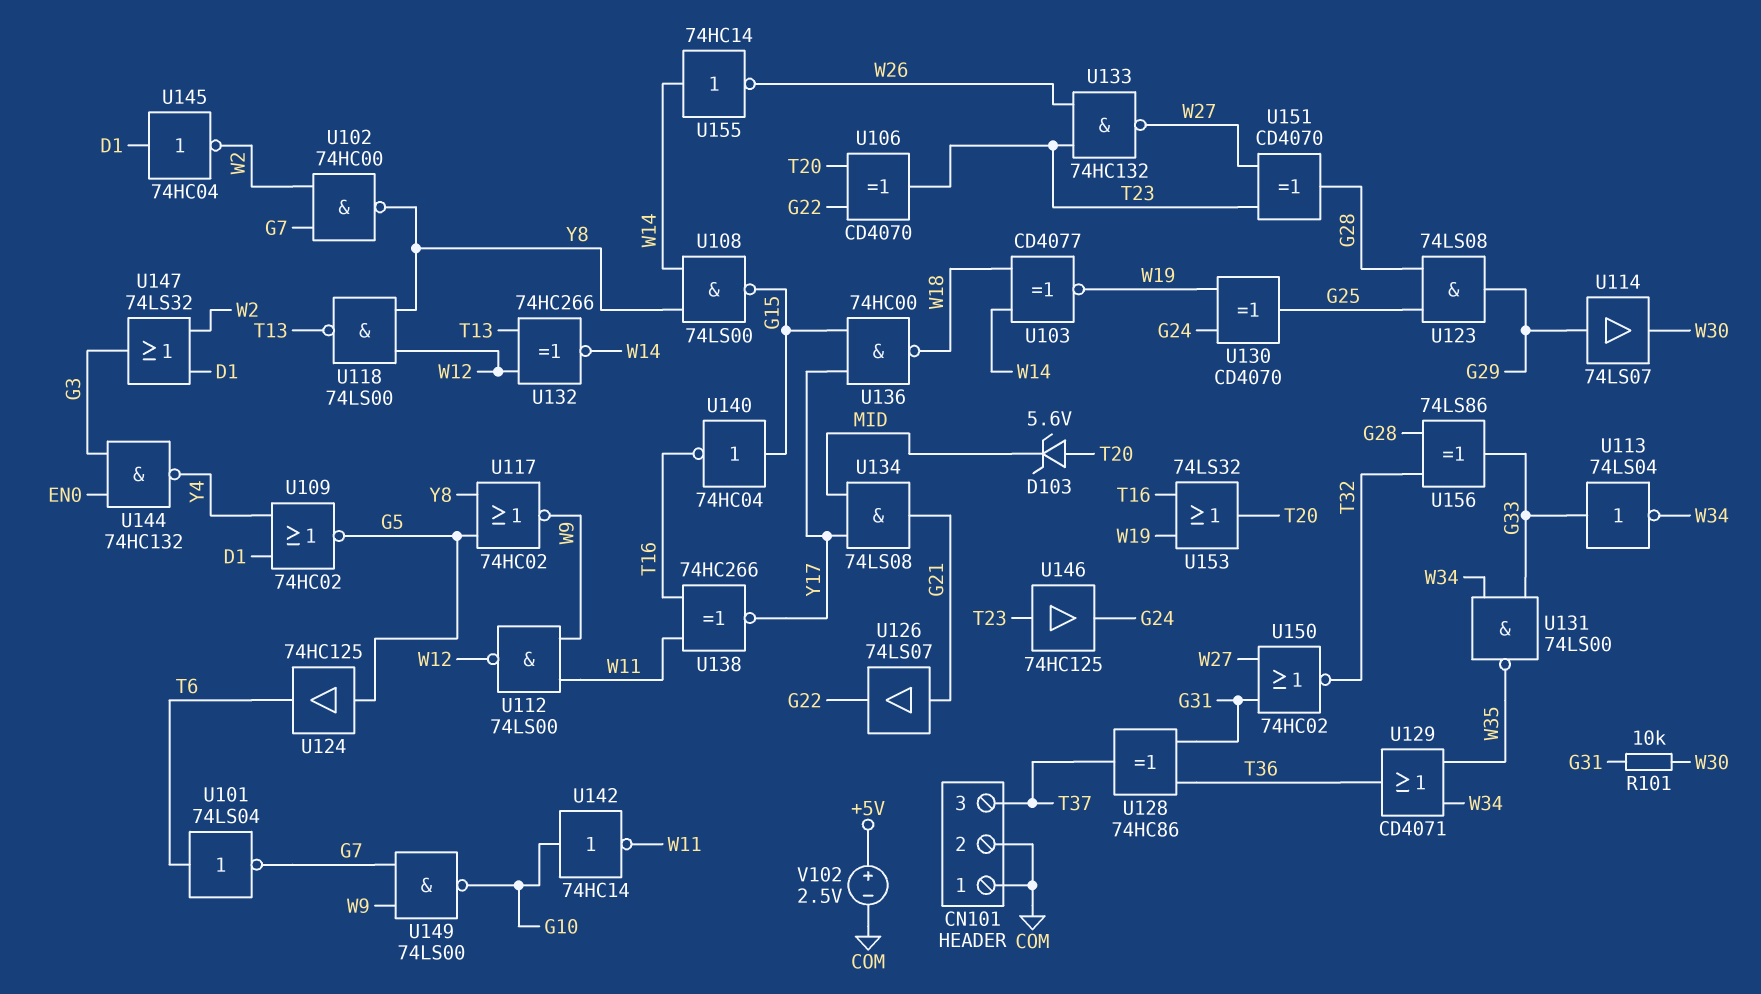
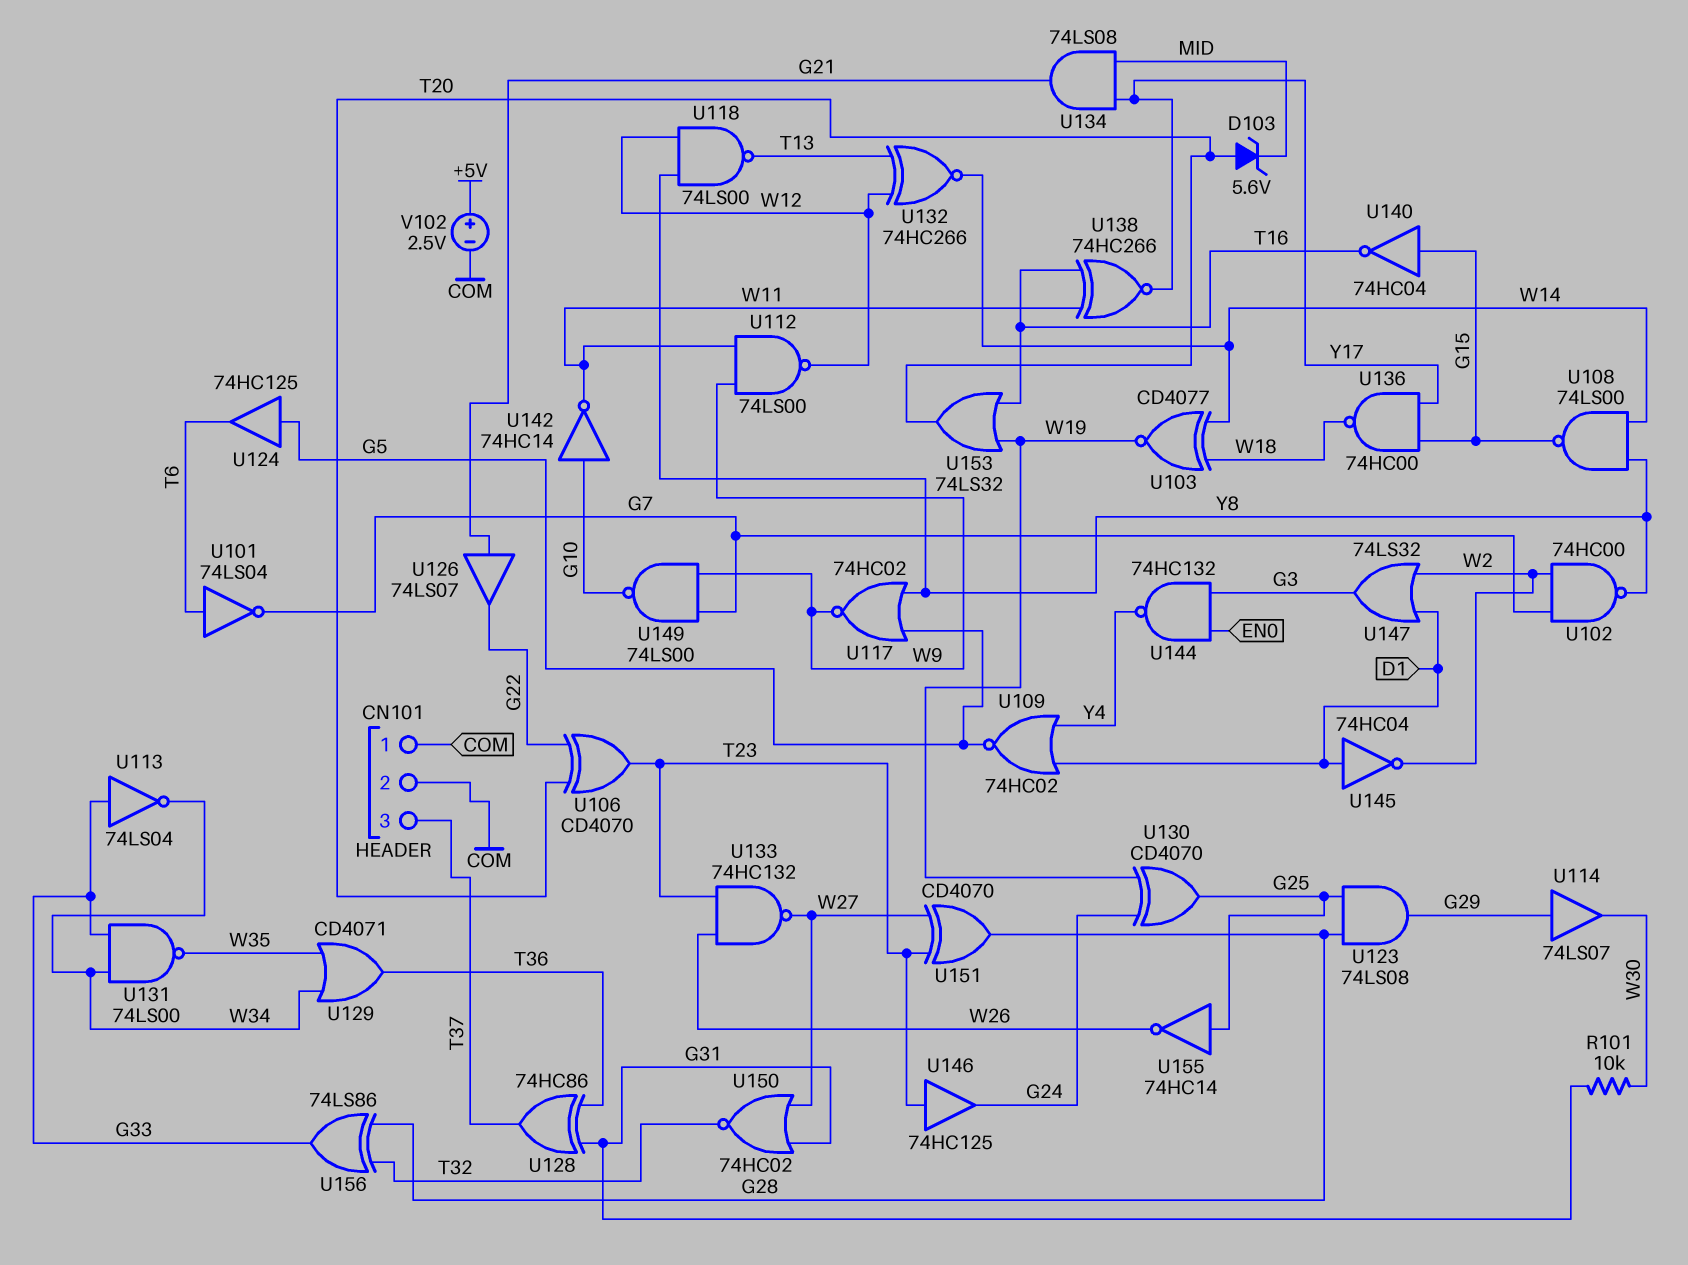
U155: NOT 74HC14 (in W14, out W26) -> NOT 74HC14 (in G25, out W26)

